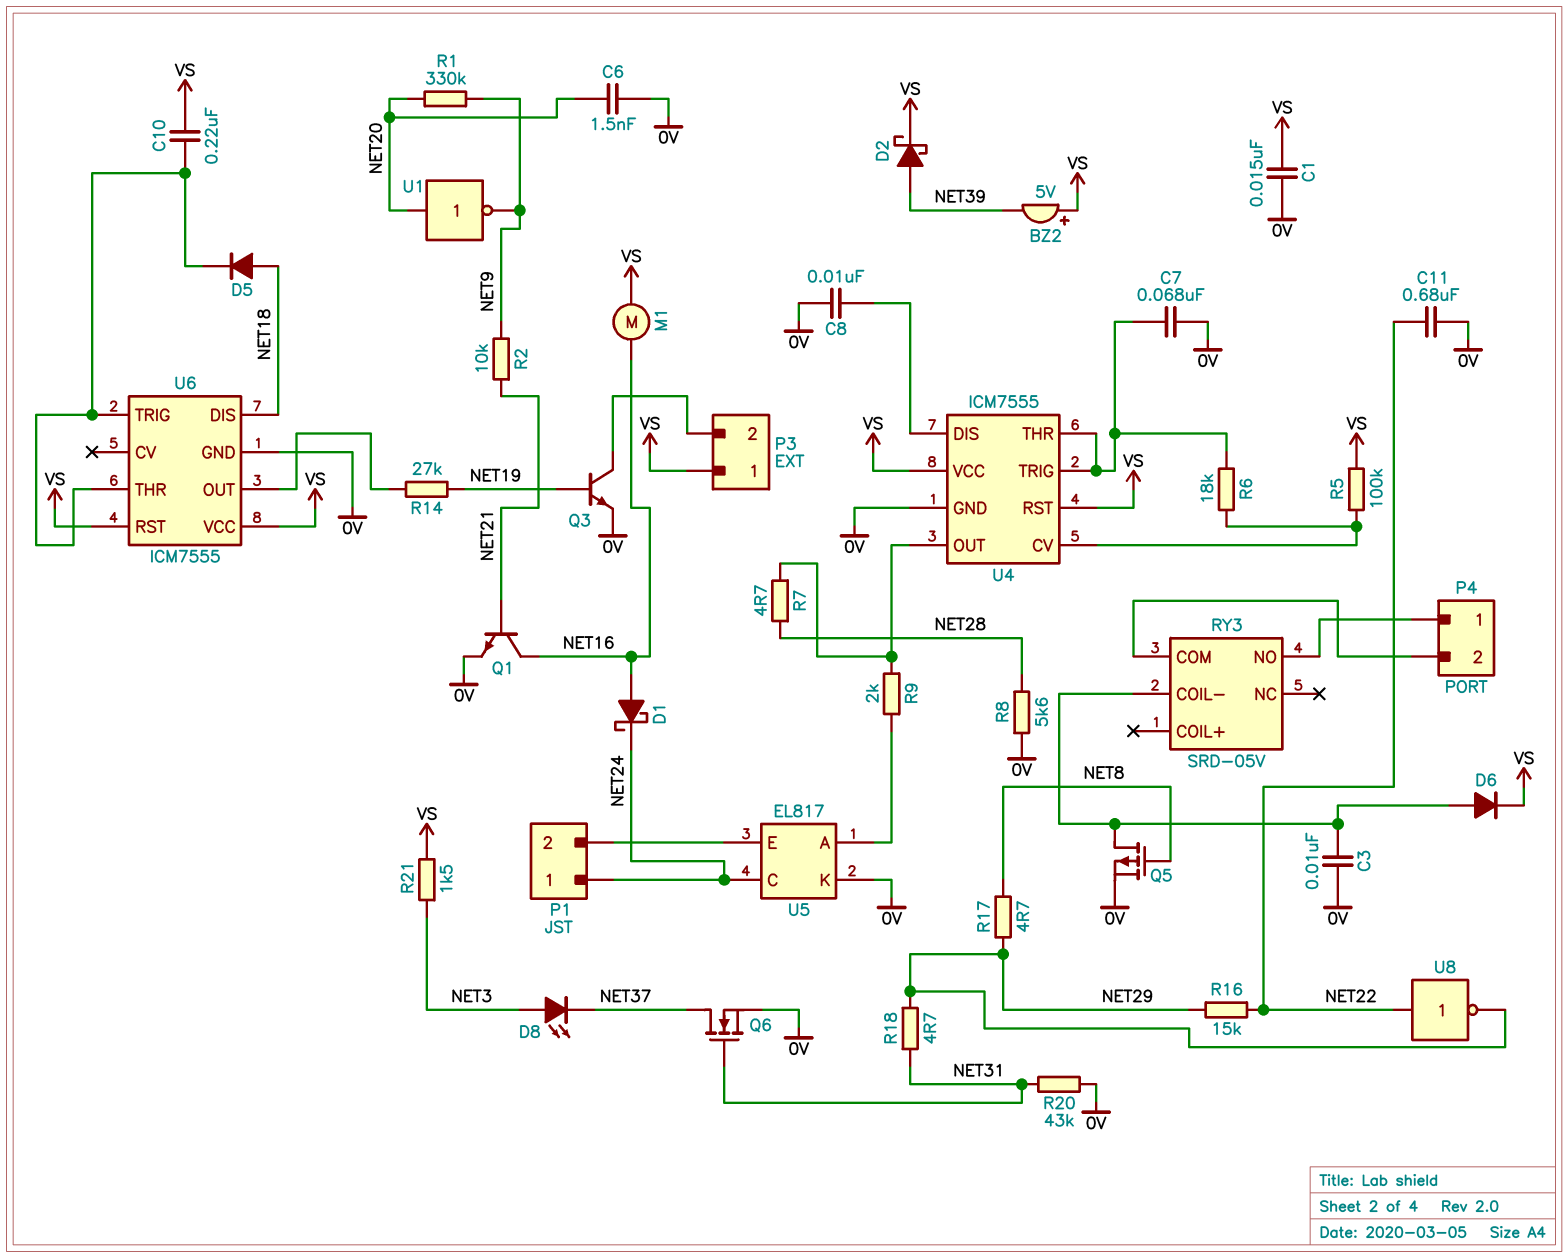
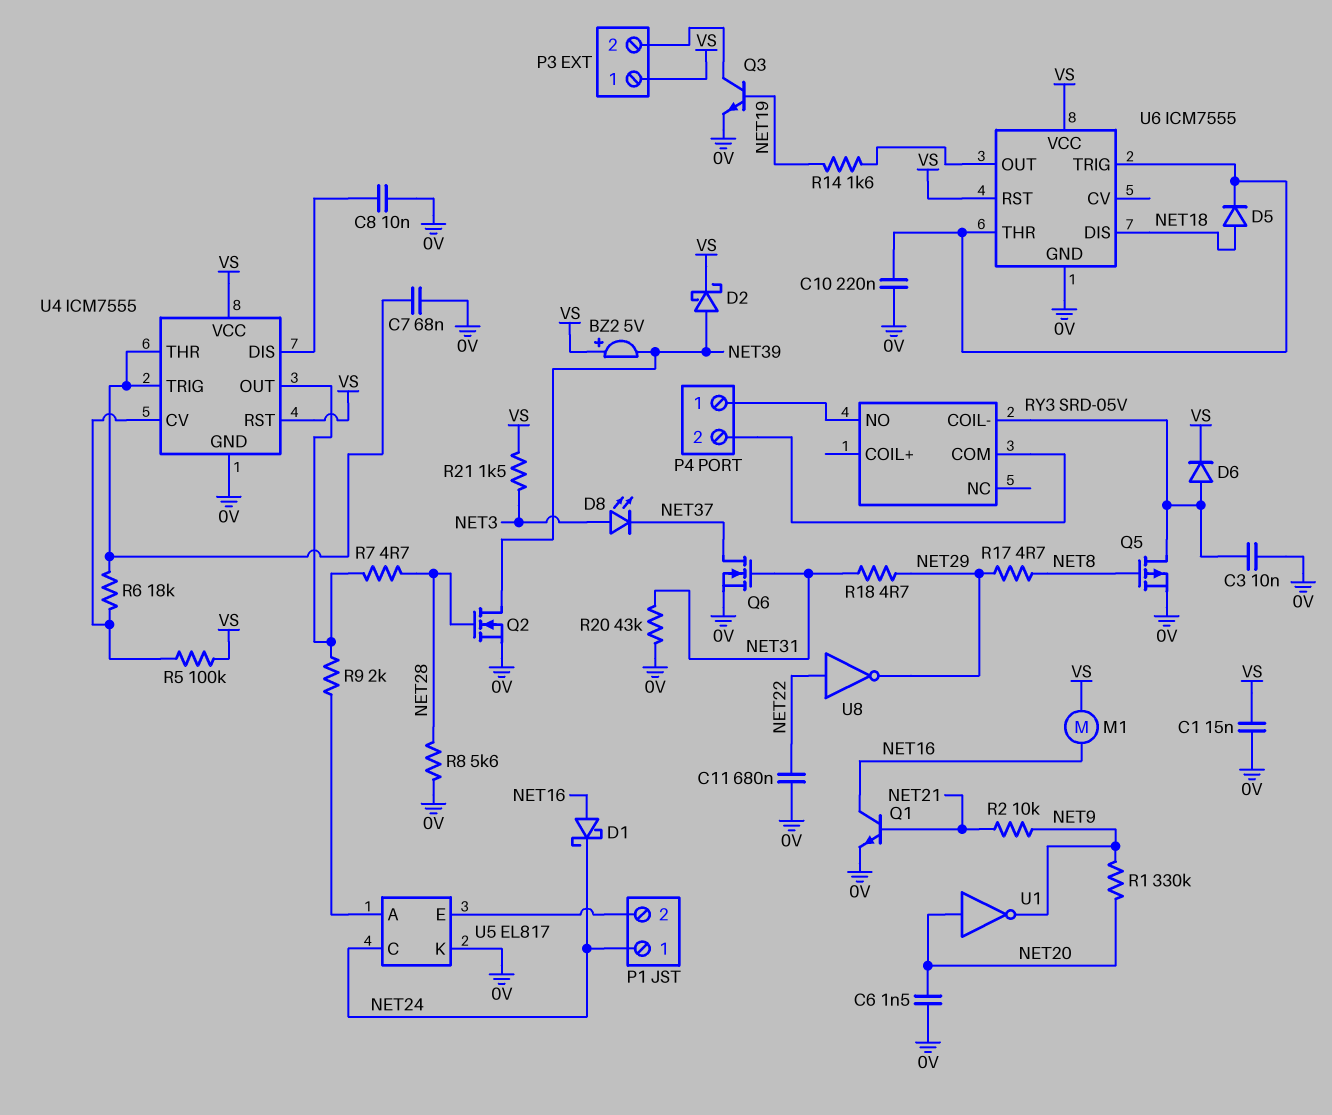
C10: 220nF (U6/THR, VS) -> 220nF (0V, U6/THR)
Q2: none -> NMOS (G NET28, D NET39, S 0V)
R14: 27k (NET19, U6/OUT) -> 1.6k (NET19, U6/OUT)
R16: 15k (NET22, NET29) -> none

